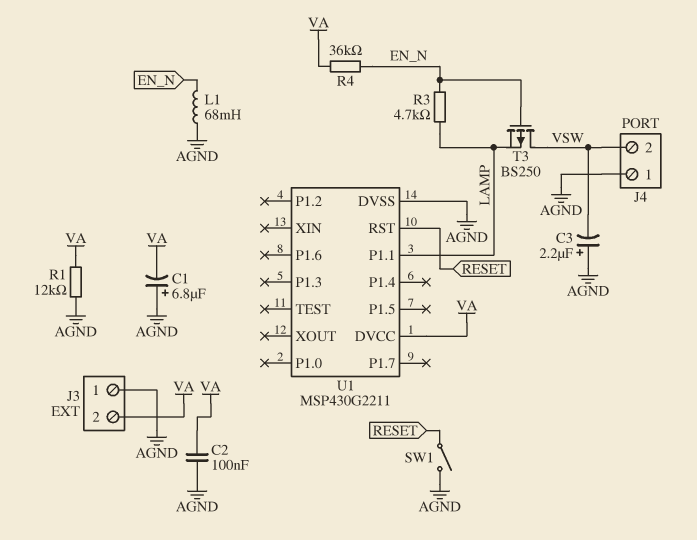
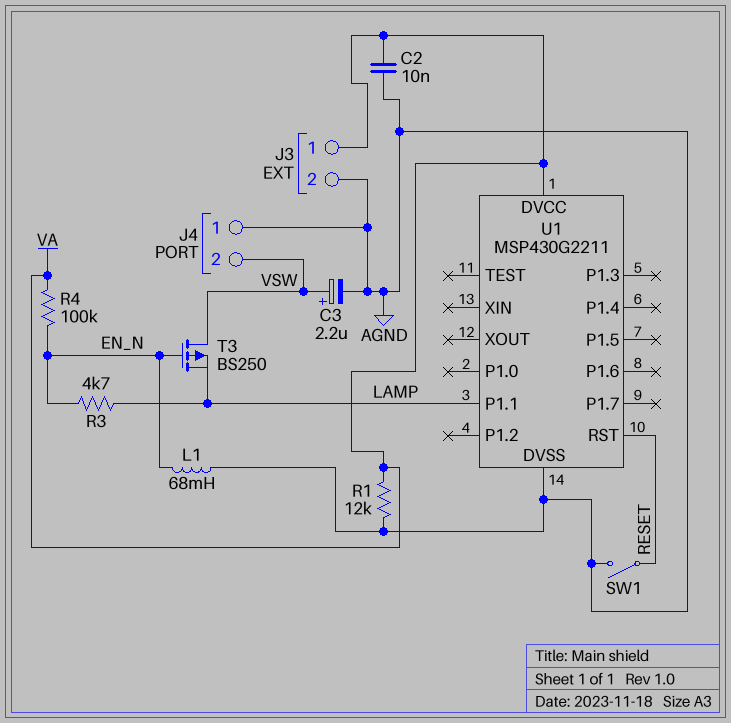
C1: 6.8uF (plus AGND, minus VA) -> none
C2: 100nF (AGND, VA) -> 10nF (AGND, VA)
C3: 2.2uF (plus AGND, minus VSW) -> 2.2uF (plus VSW, minus AGND)
J3 pin 1: AGND -> VA
J3 pin 2: VA -> AGND
R4: 36k (EN_N, VA) -> 100k (EN_N, VA)

